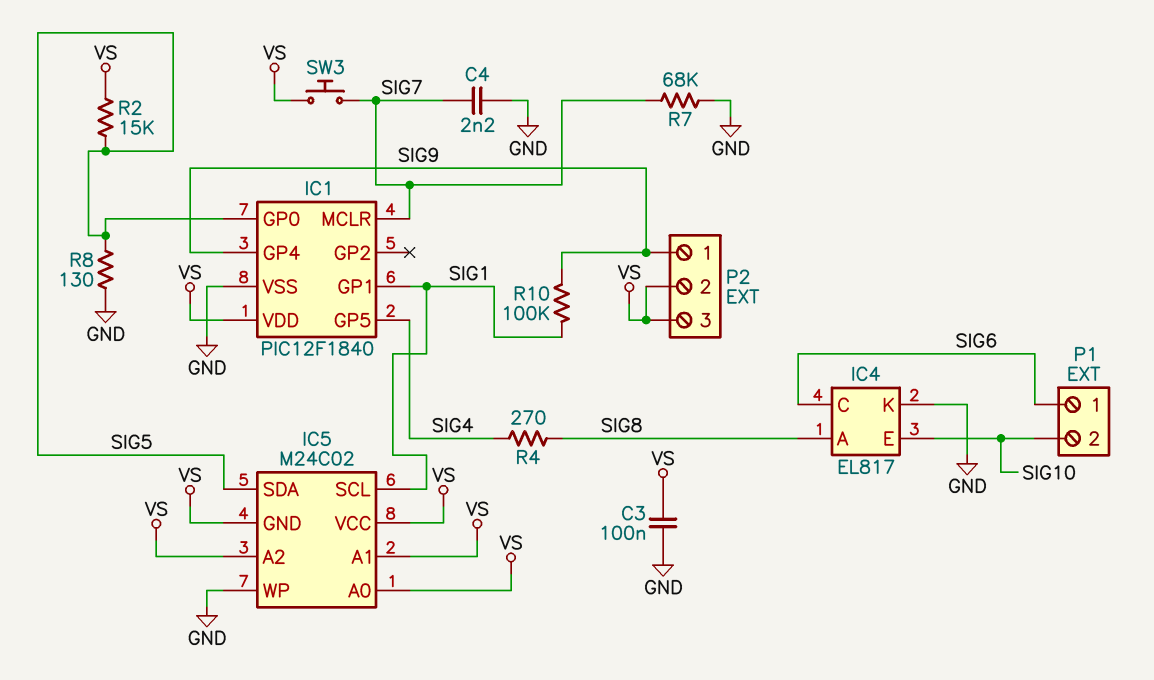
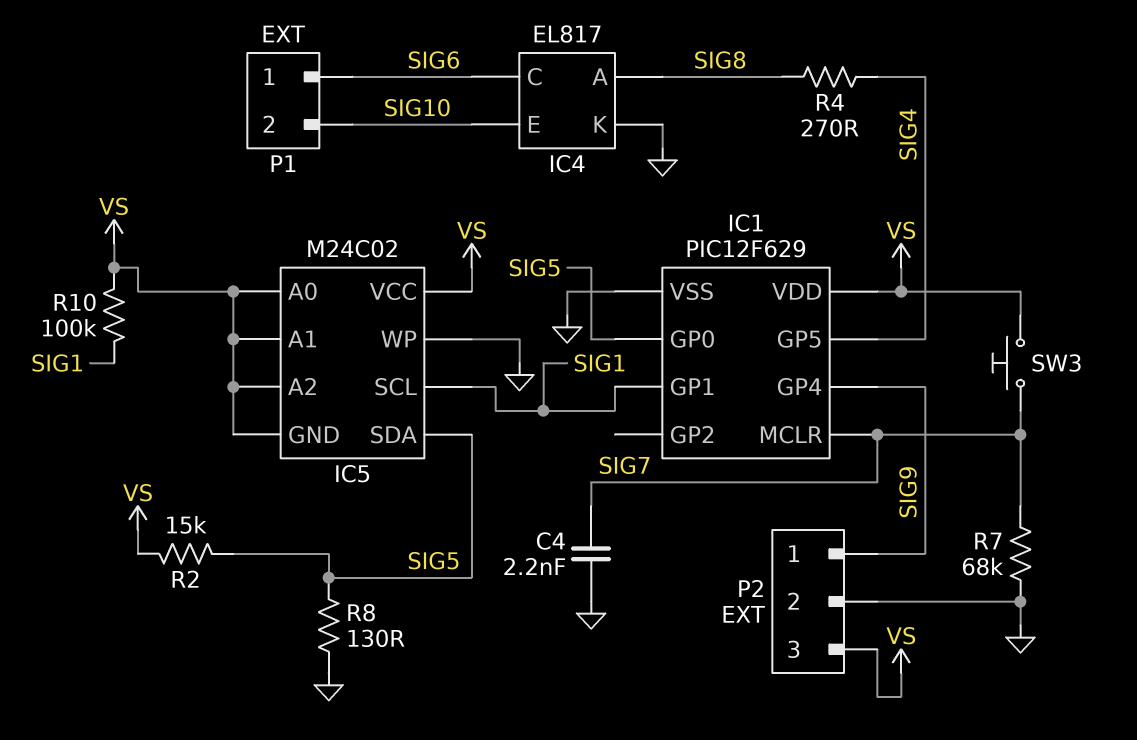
C3: 100nF (GND, VS) -> none
IC1: PIC12F1840 -> PIC12F629
P2 pin 2: VS -> GND
R10: 100k (SIG1, SIG9) -> 100k (SIG1, VS)

